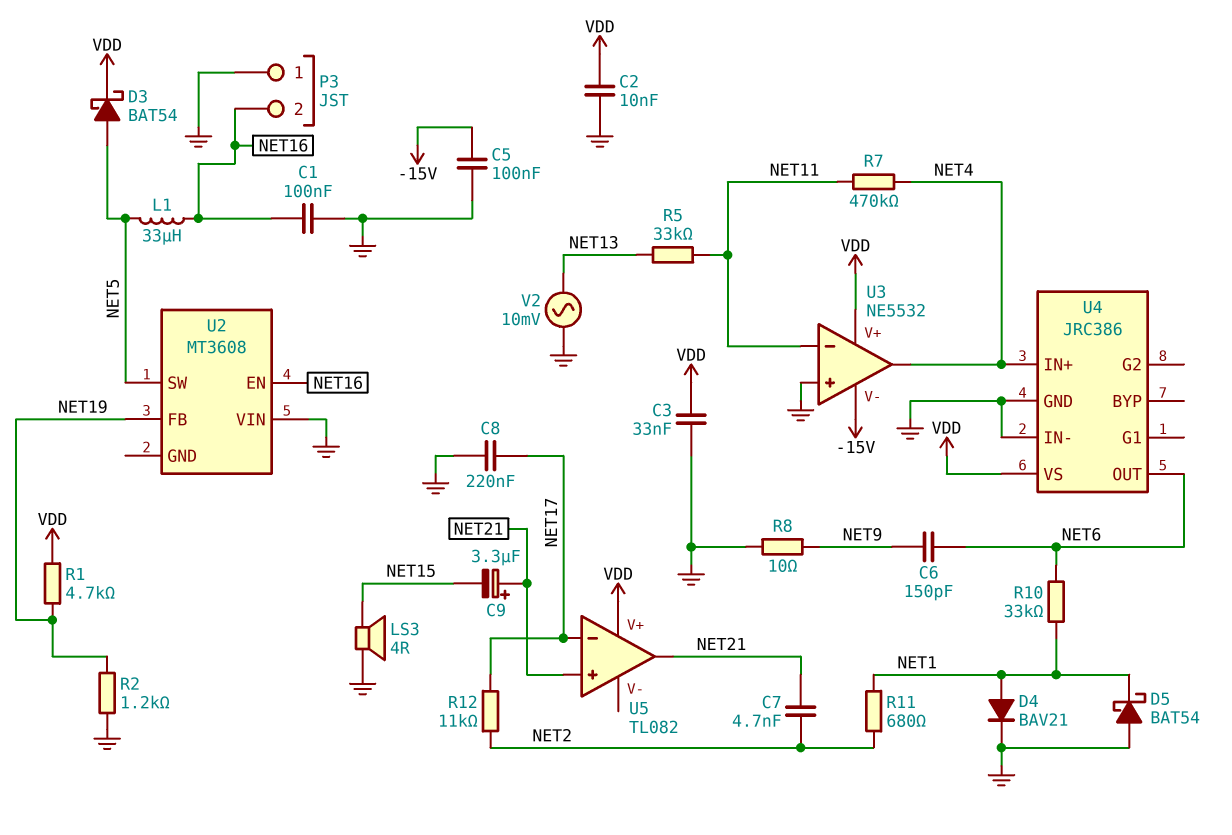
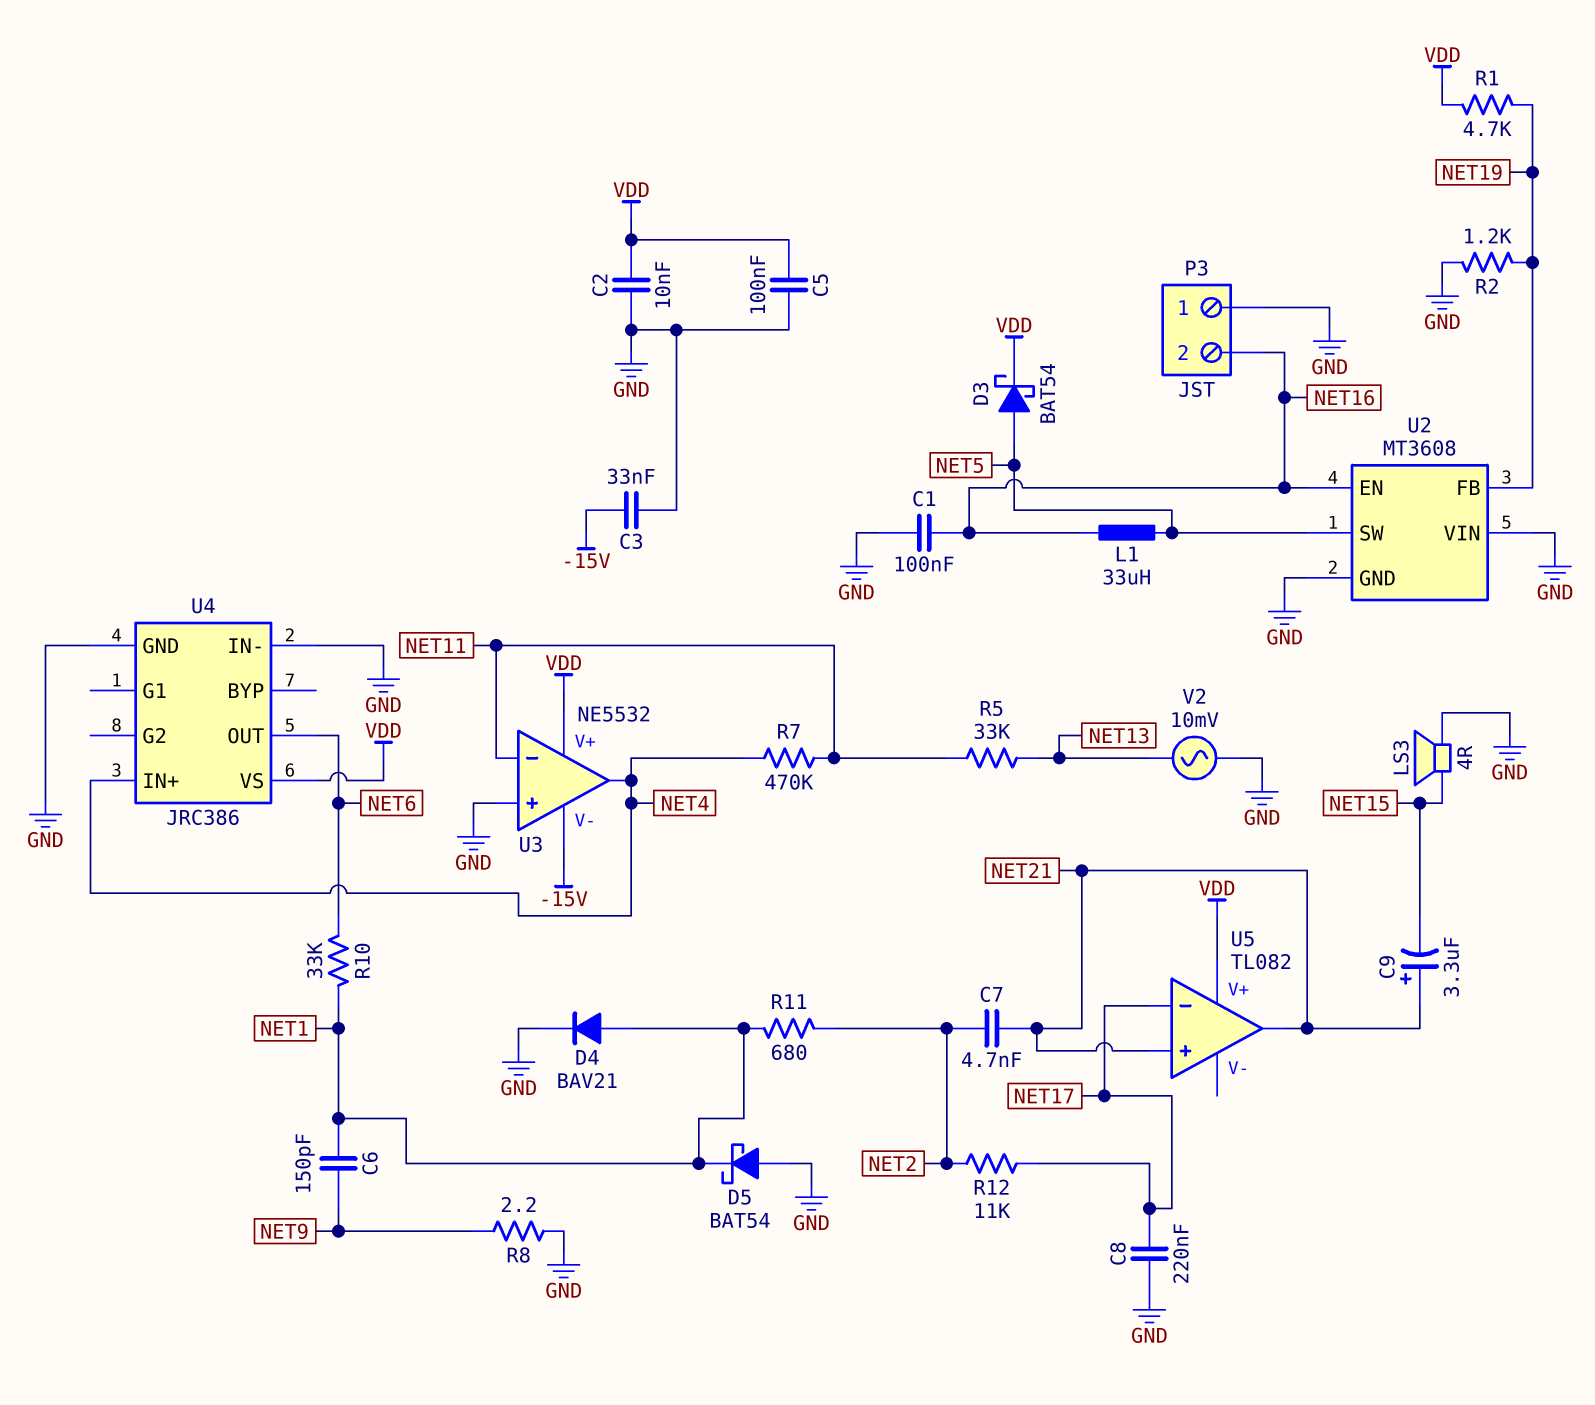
C3: 33nF (GND, VDD) -> 33nF (-15V, GND)
C5: 100nF (-15V, GND) -> 100nF (GND, VDD)
C6: 150pF (NET6, NET9) -> 150pF (NET1, NET9)
R8: 10 (GND, NET9) -> 2.2 (GND, NET9)
U2 pin GND: none -> GND

